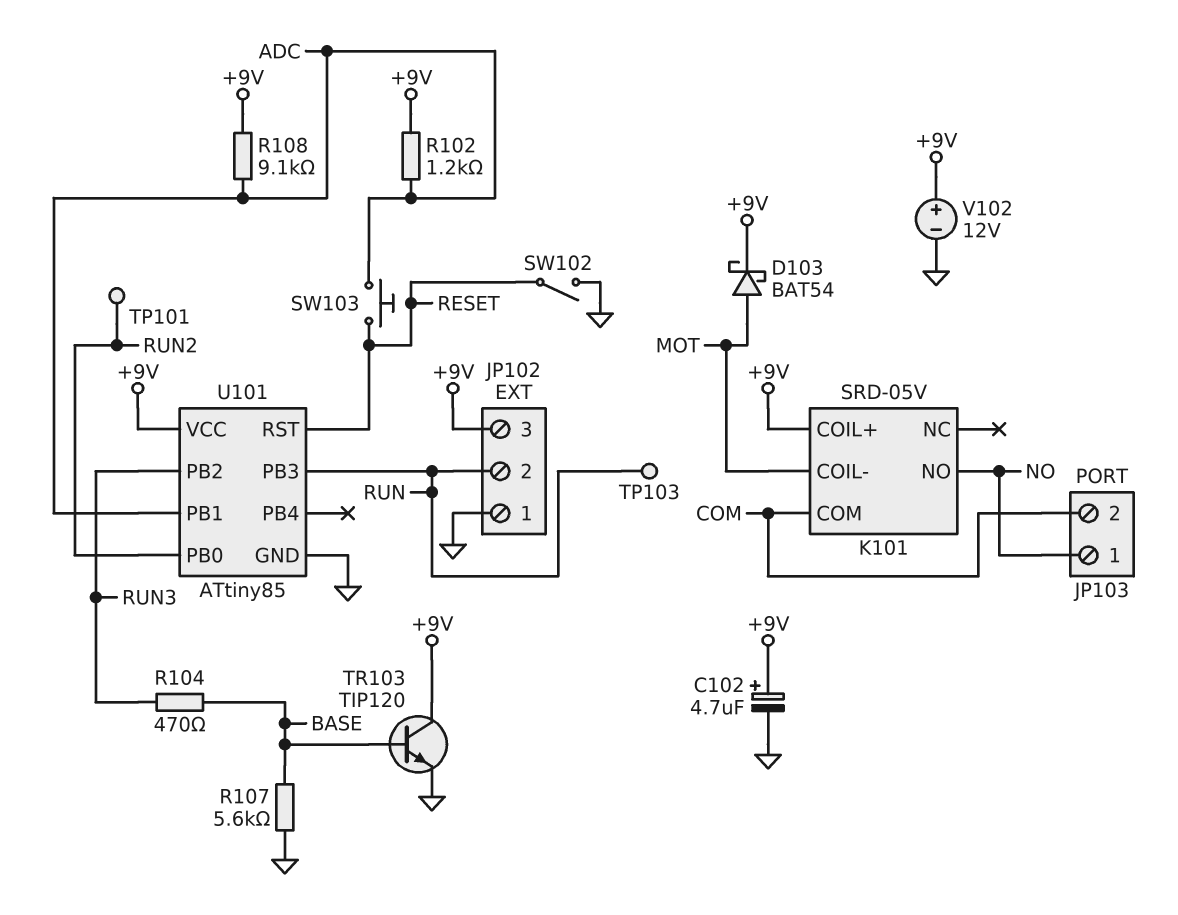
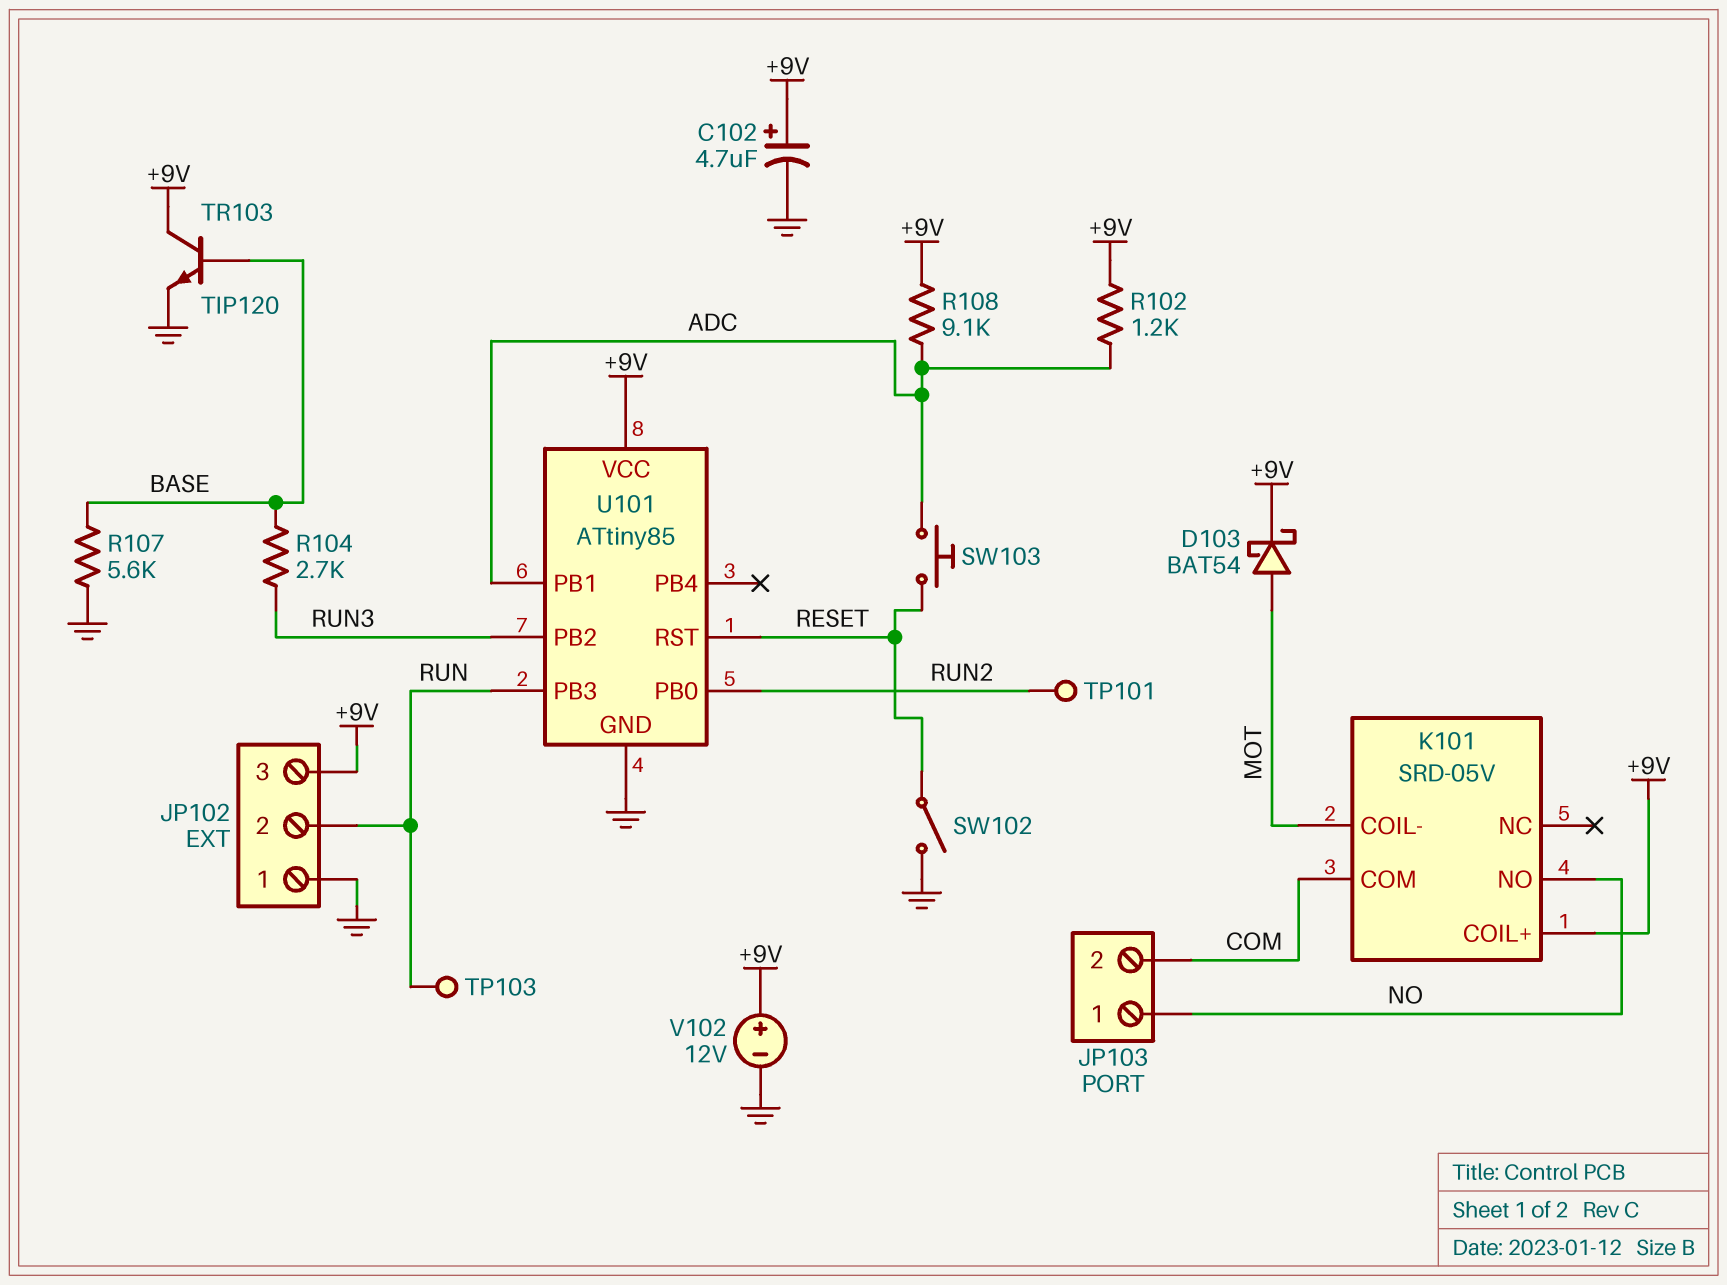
R104: 470 (BASE, RUN3) -> 2.7k (BASE, RUN3)

